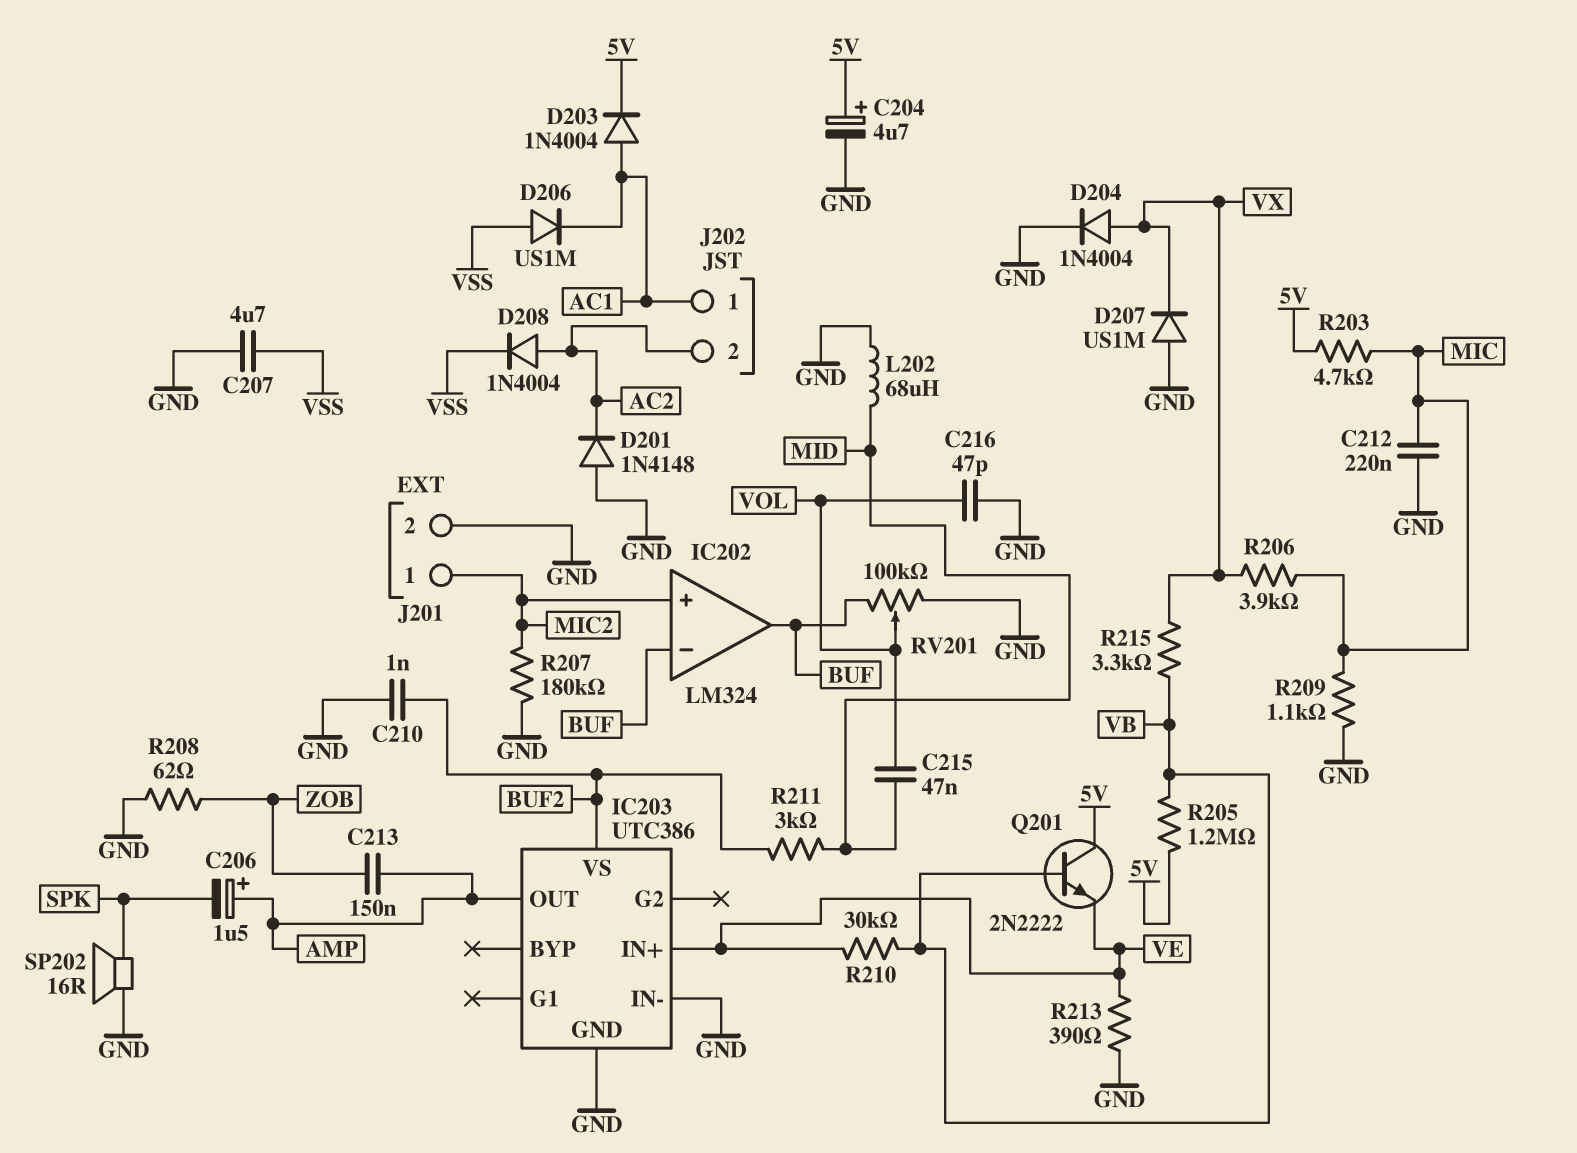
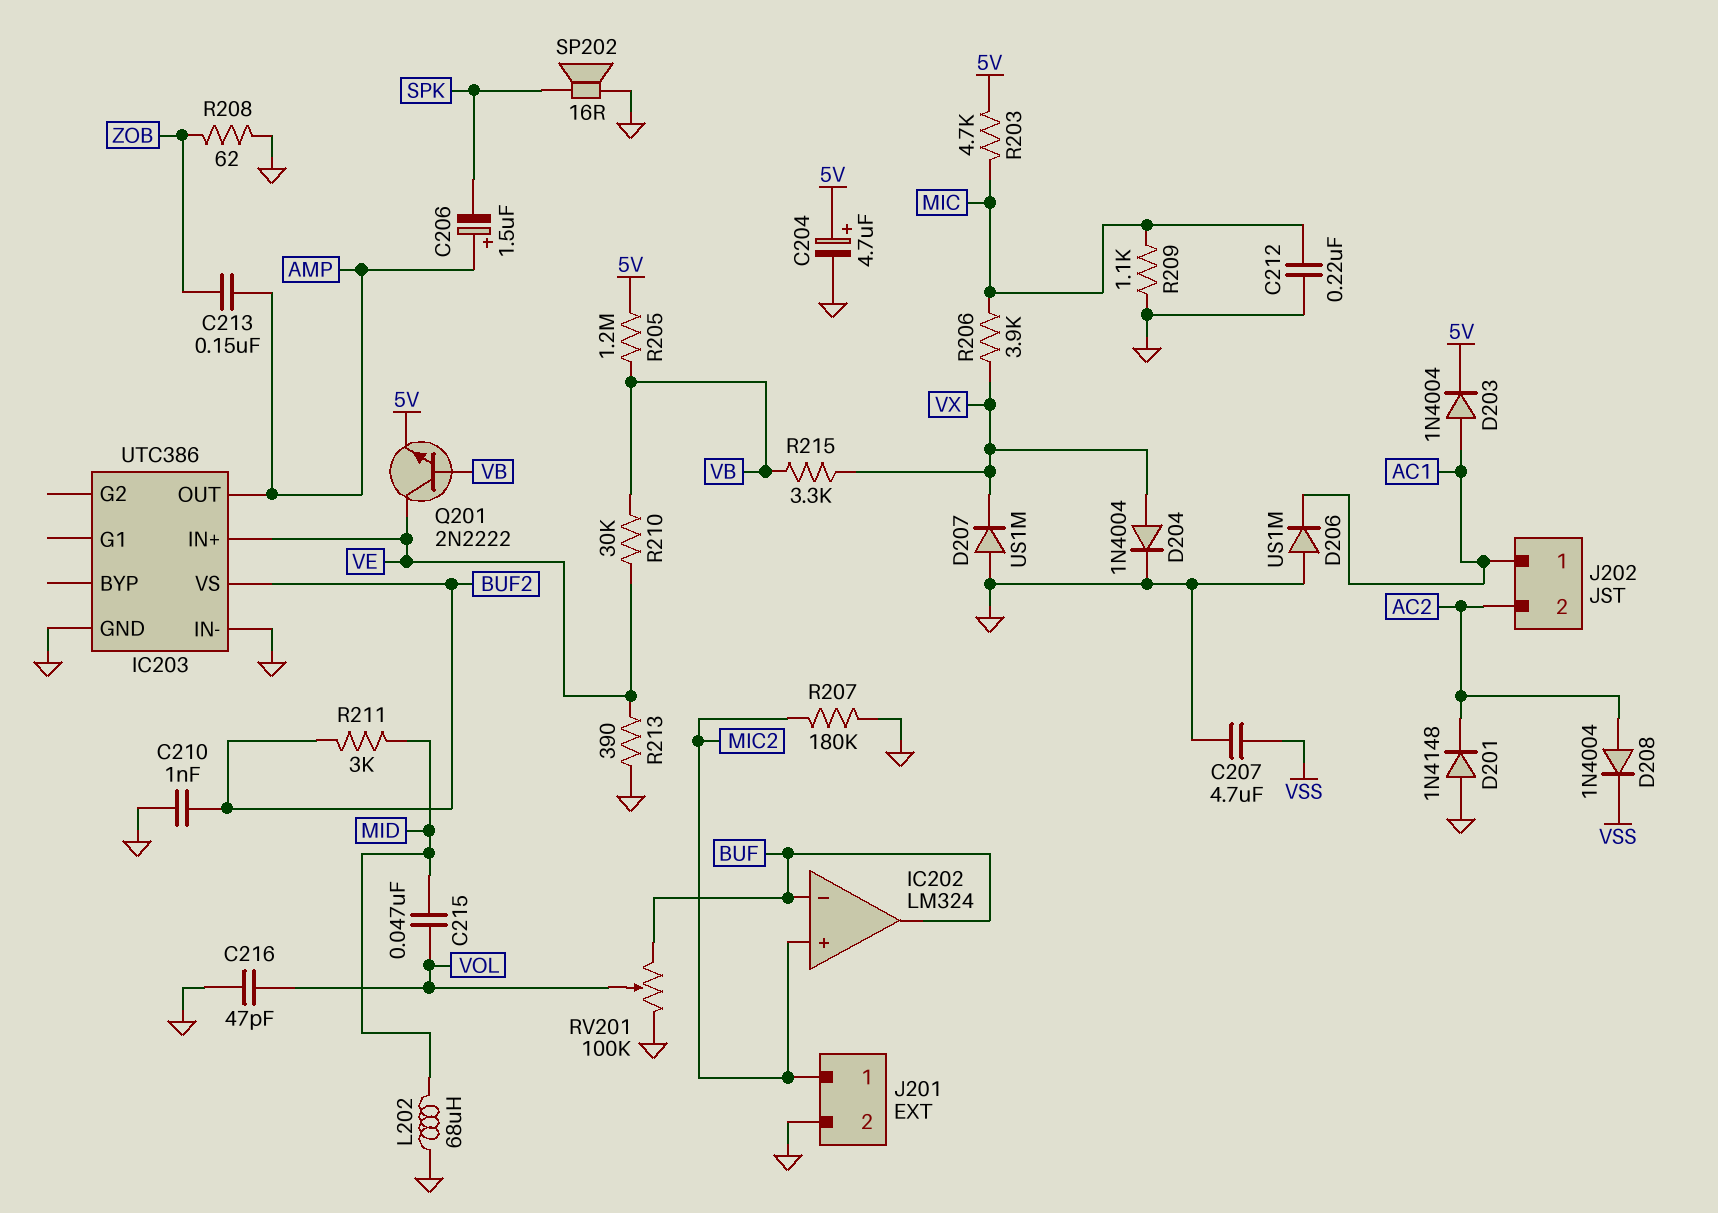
D206: diode US1M (A VSS, K AC1) -> diode US1M (A GND, K AC1)
Q201: NPN 2N2222 (B VB, C 5V, E VE) -> NPN 2N2222 (B VB, C VE, E 5V)

